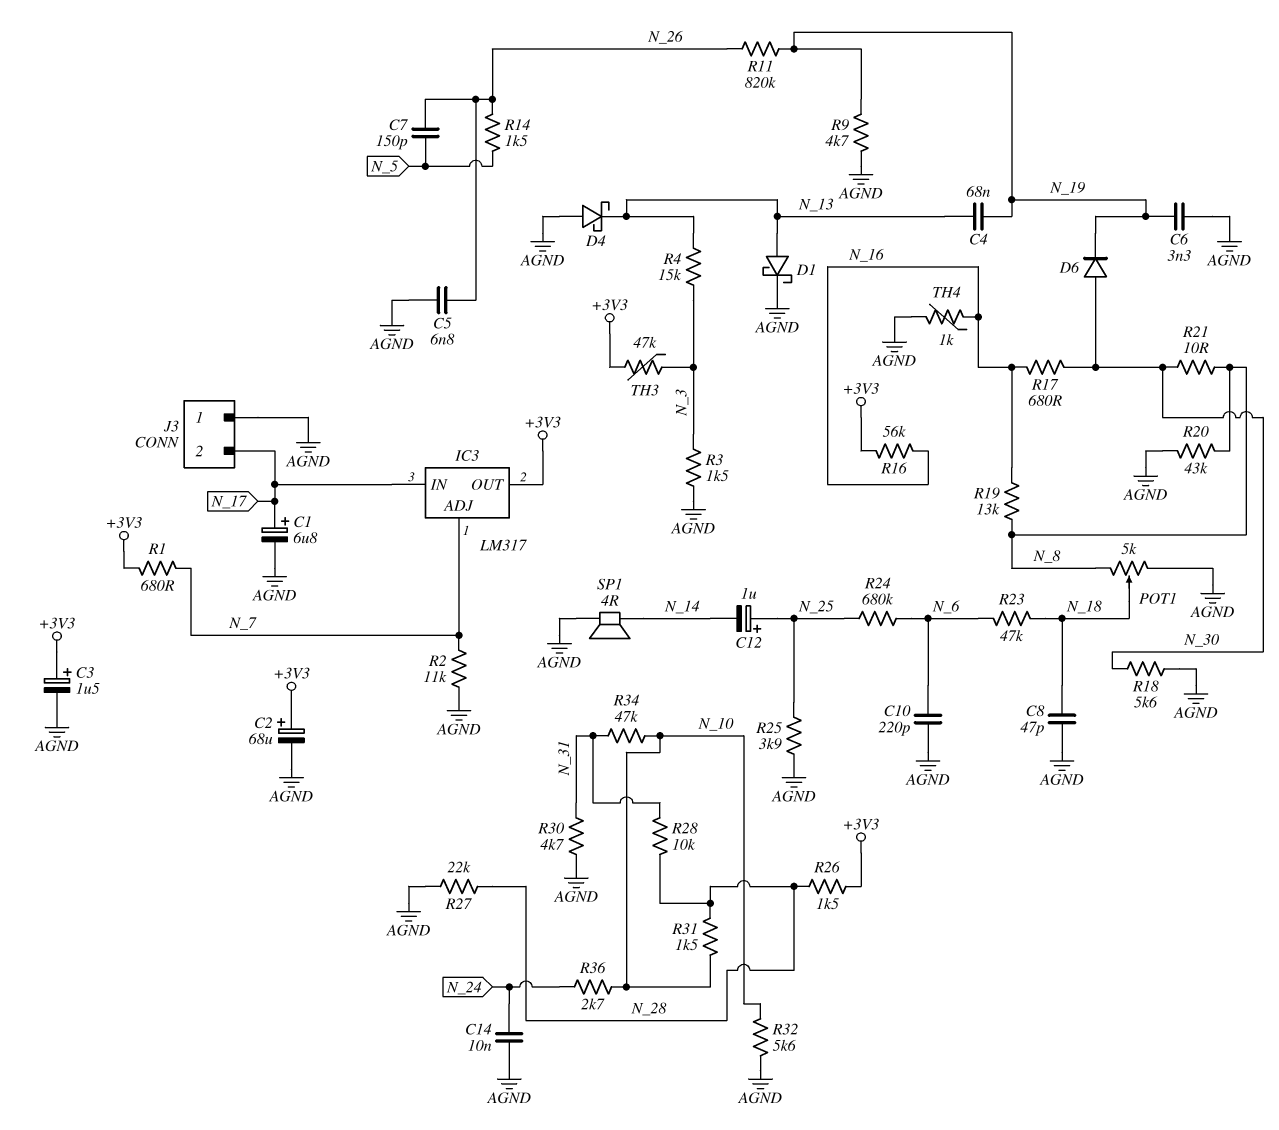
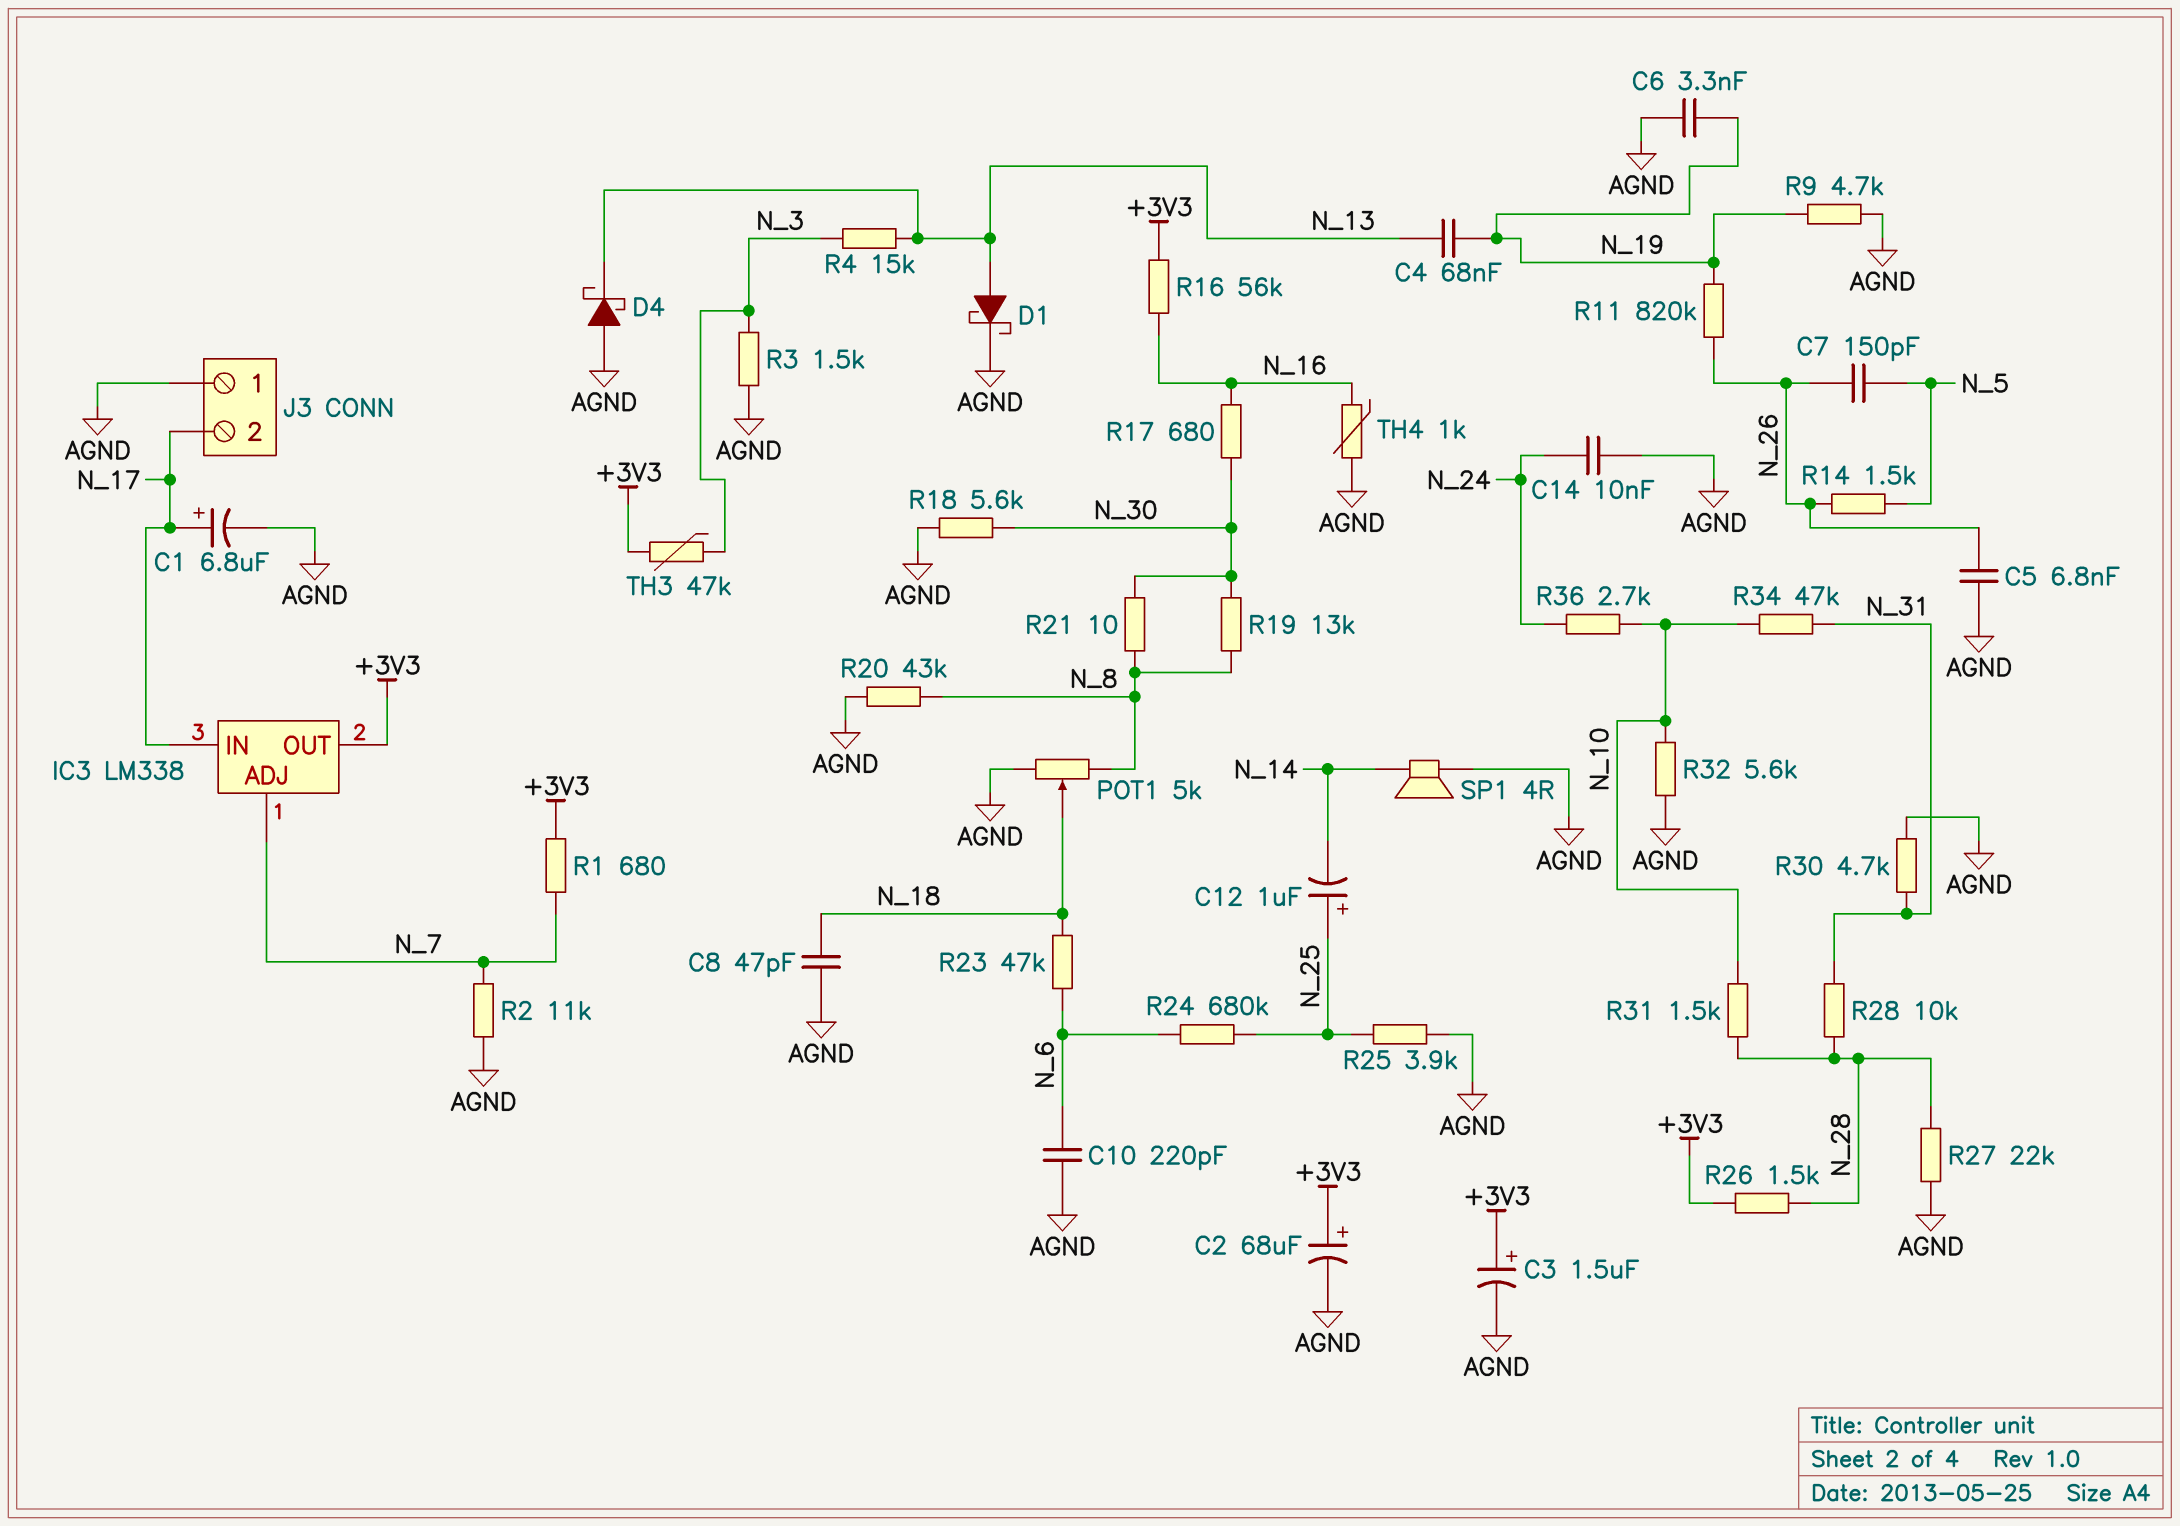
D6: diode (A N_30, K N_19) -> none
IC3: LM317 -> LM338
R19: 13k (N_8, N_16) -> 13k (N_8, N_30)

